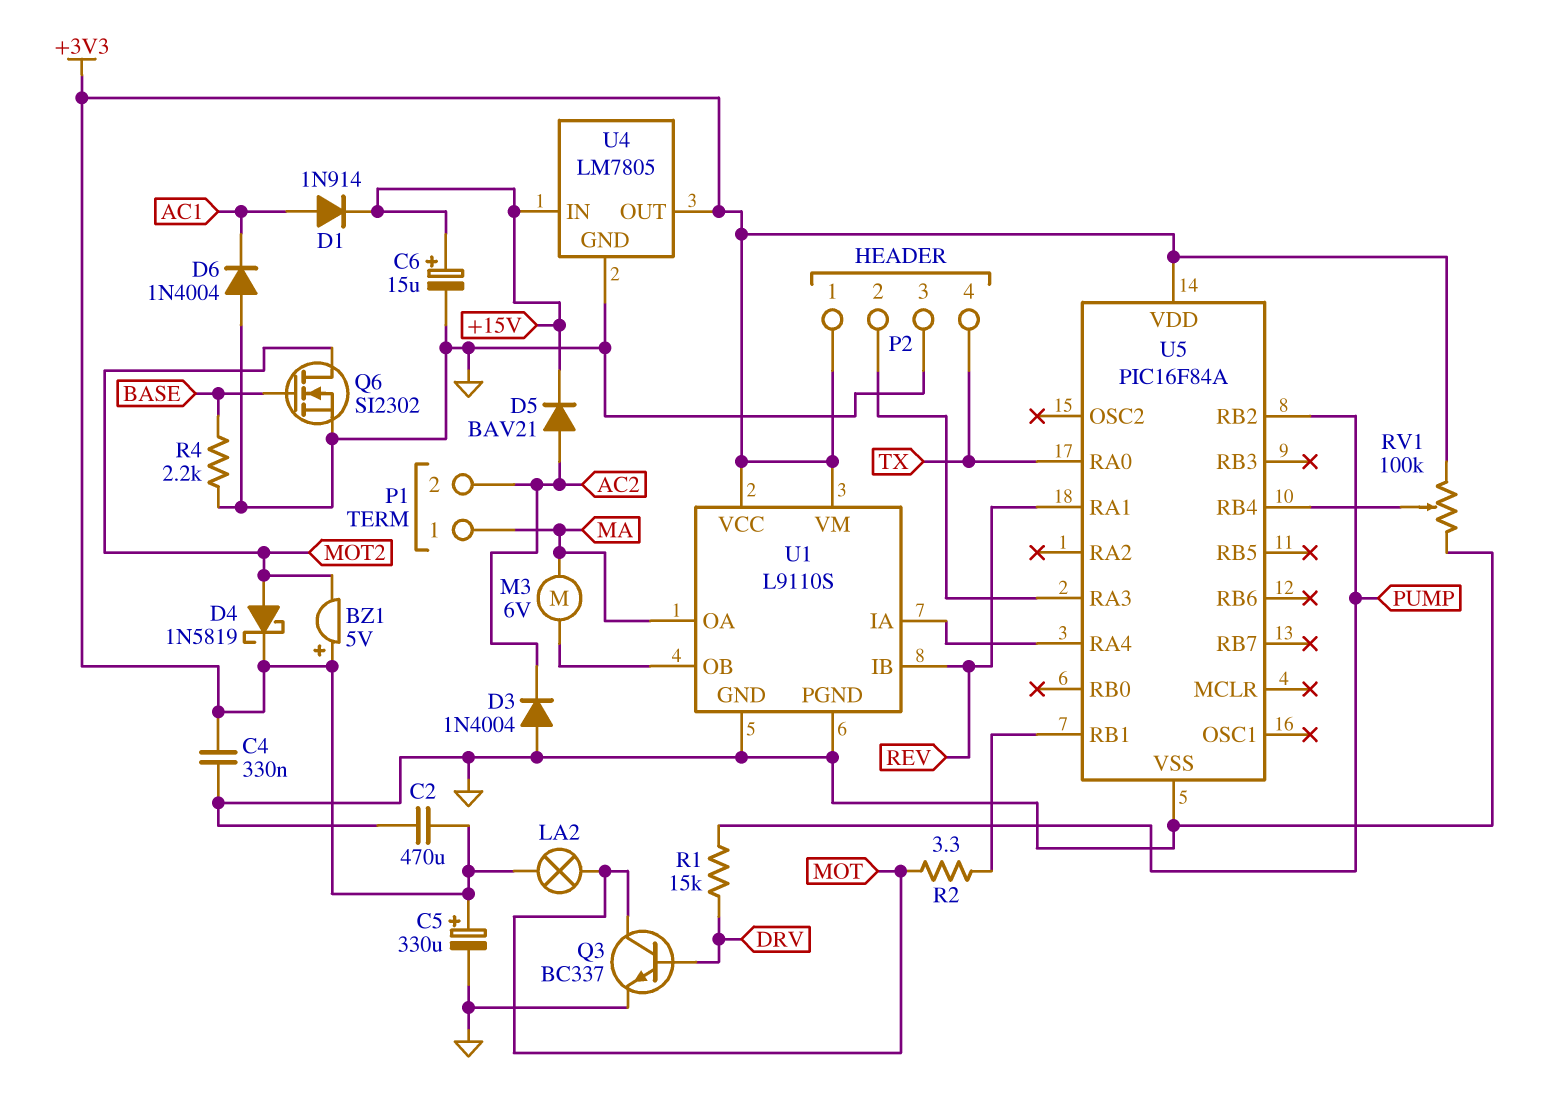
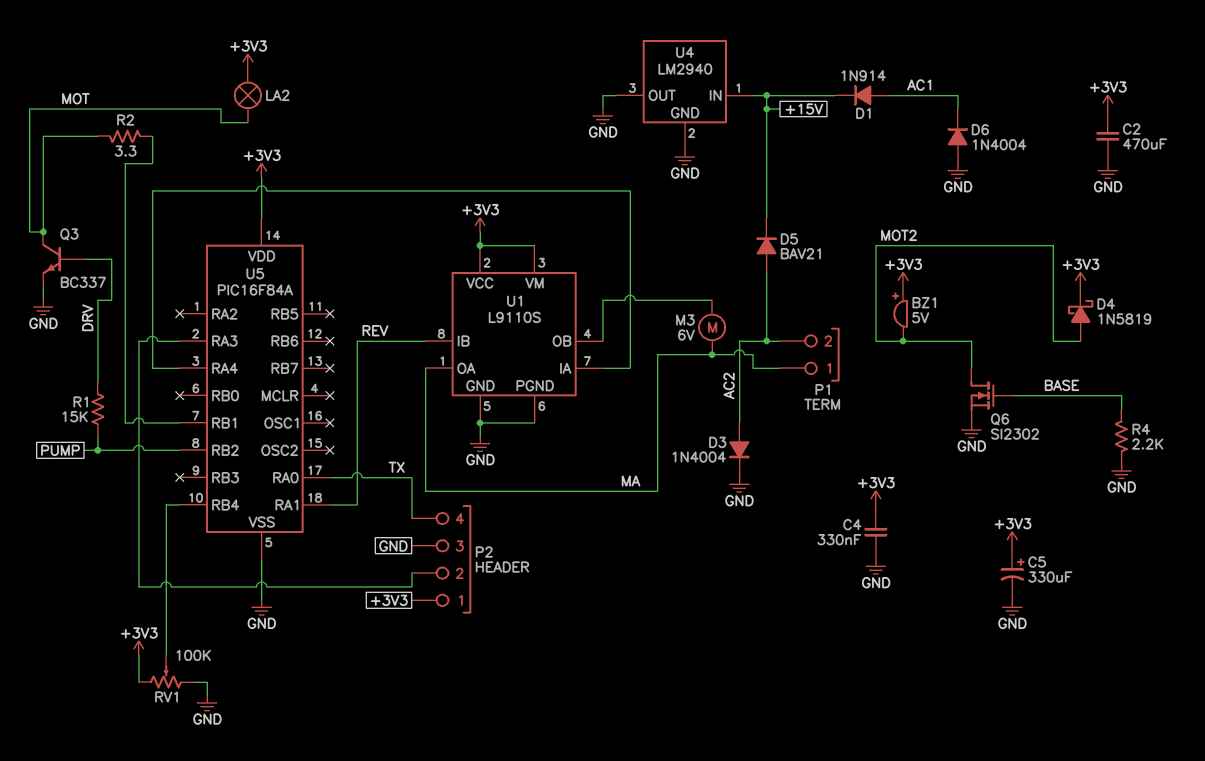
C6: 15uF (plus +15V, minus GND) -> none
D3: diode 1N4004 (A GND, K AC2) -> diode 1N4004 (A AC2, K GND)
U4: LM7805 -> LM2940
U4 pin OUT: +3V3 -> GND

